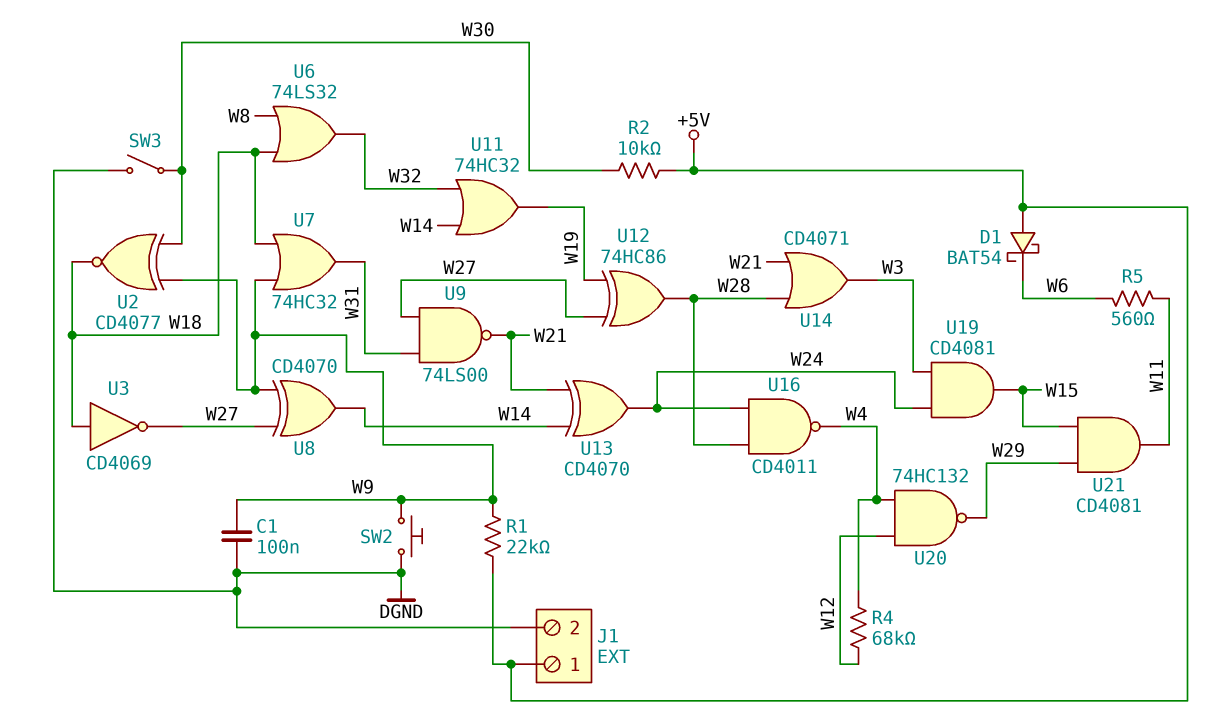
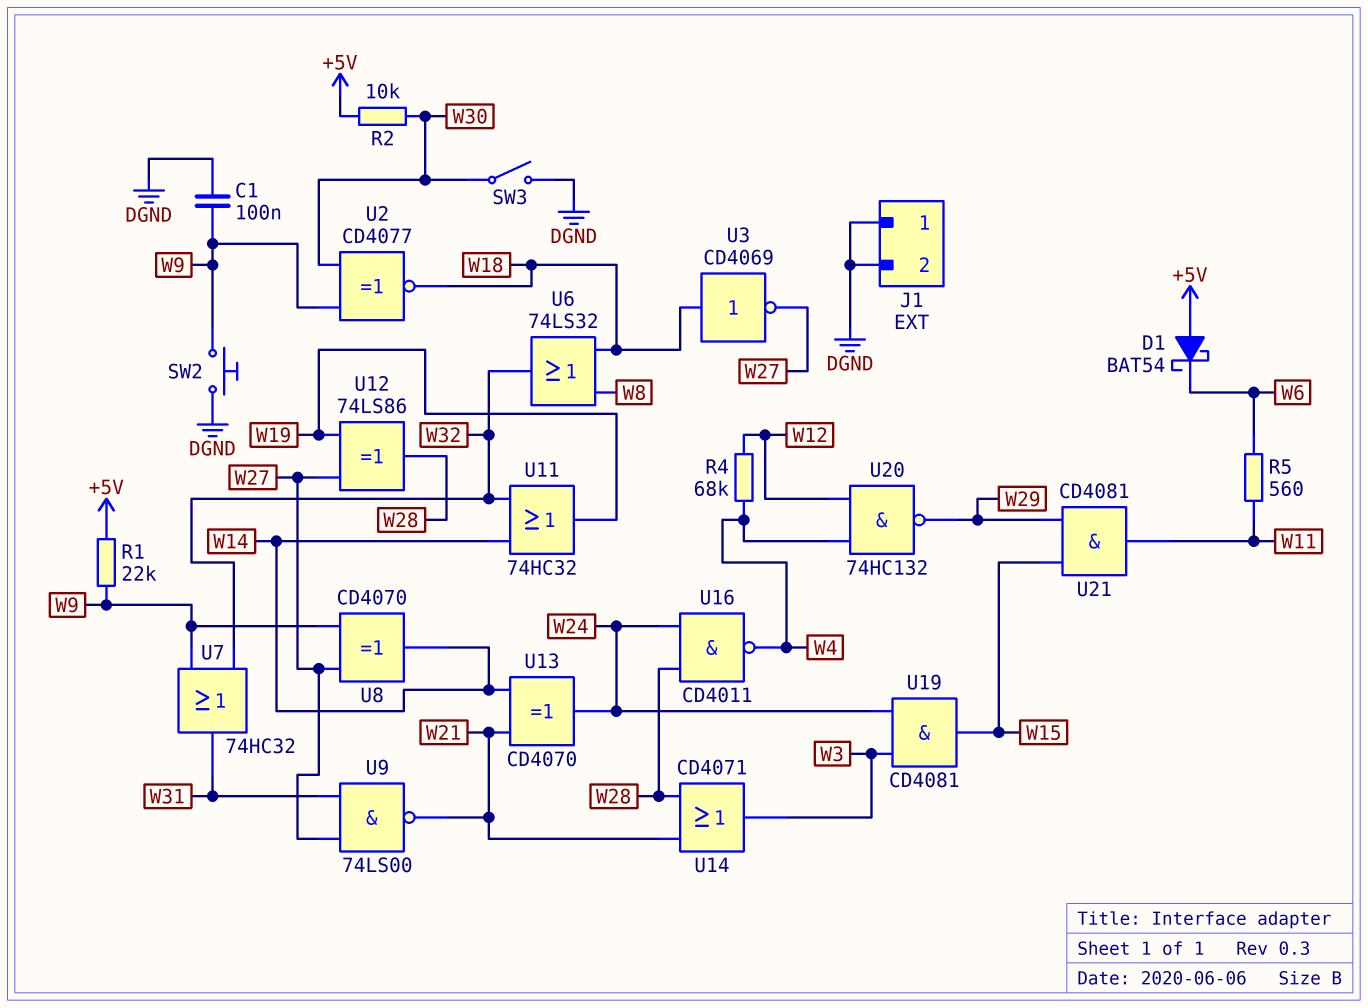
J1 pin 1: +5V -> DGND
U7: OR 74HC32 (in W9, in W18, out W31) -> OR 74HC32 (in W9, in W32, out W31)
U12: XOR 74HC86 (in W19, in W27, out W28) -> XOR 74LS86 (in W19, in W27, out W28)

